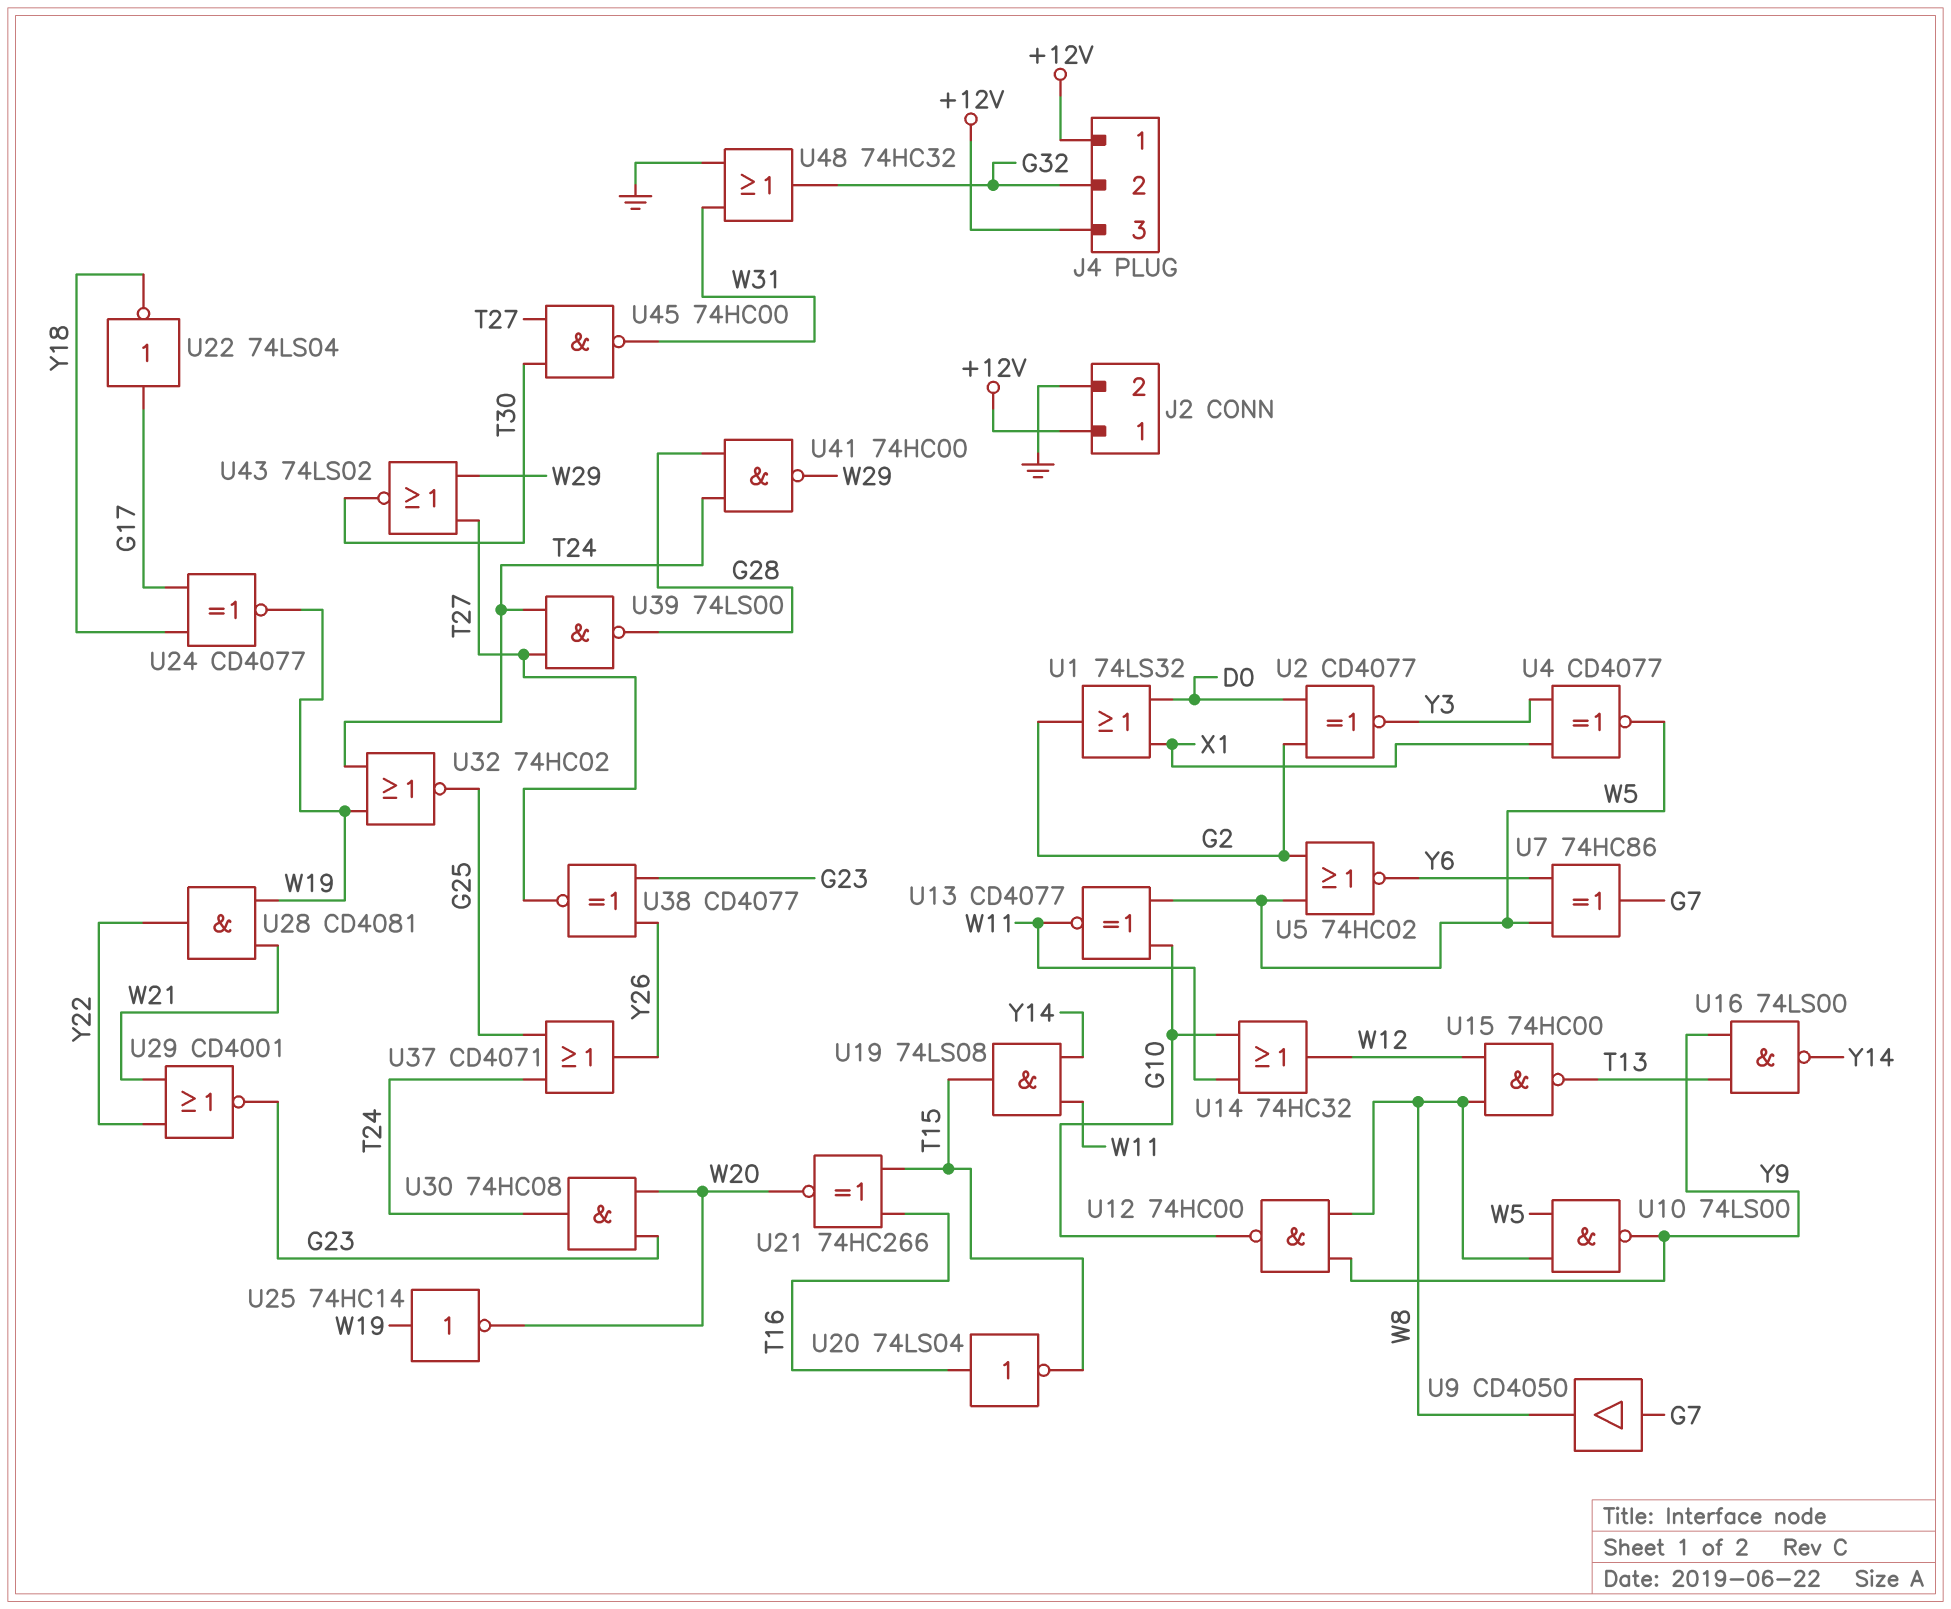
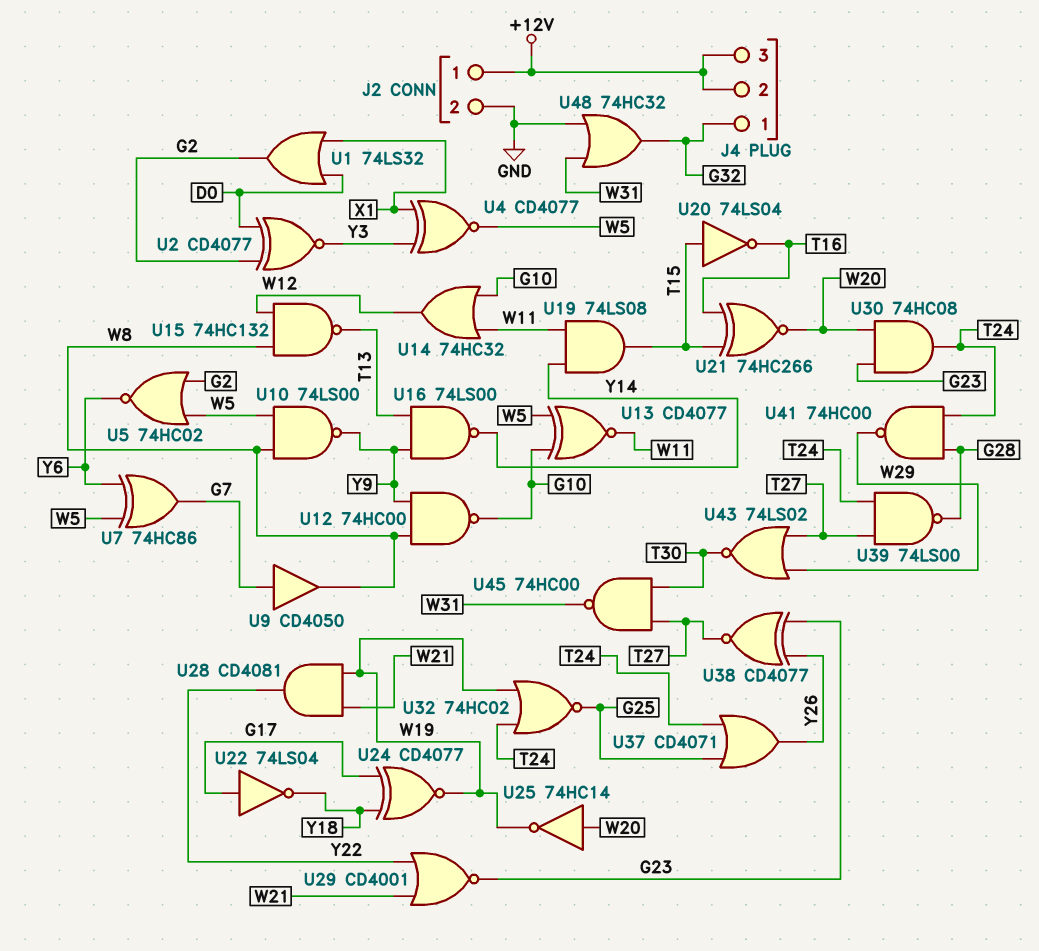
J4 pin 1: +12V -> G32
J4 pin 2: G32 -> +12V
U15: NAND 74HC00 (in W8, in W12, out T13) -> NAND 74HC132 (in W8, in W12, out T13)
U20: NOT 74LS04 (in T16, out T15) -> NOT 74LS04 (in T15, out T16)
U25: NOT 74HC14 (in W19, out W20) -> NOT 74HC14 (in W20, out W19)

